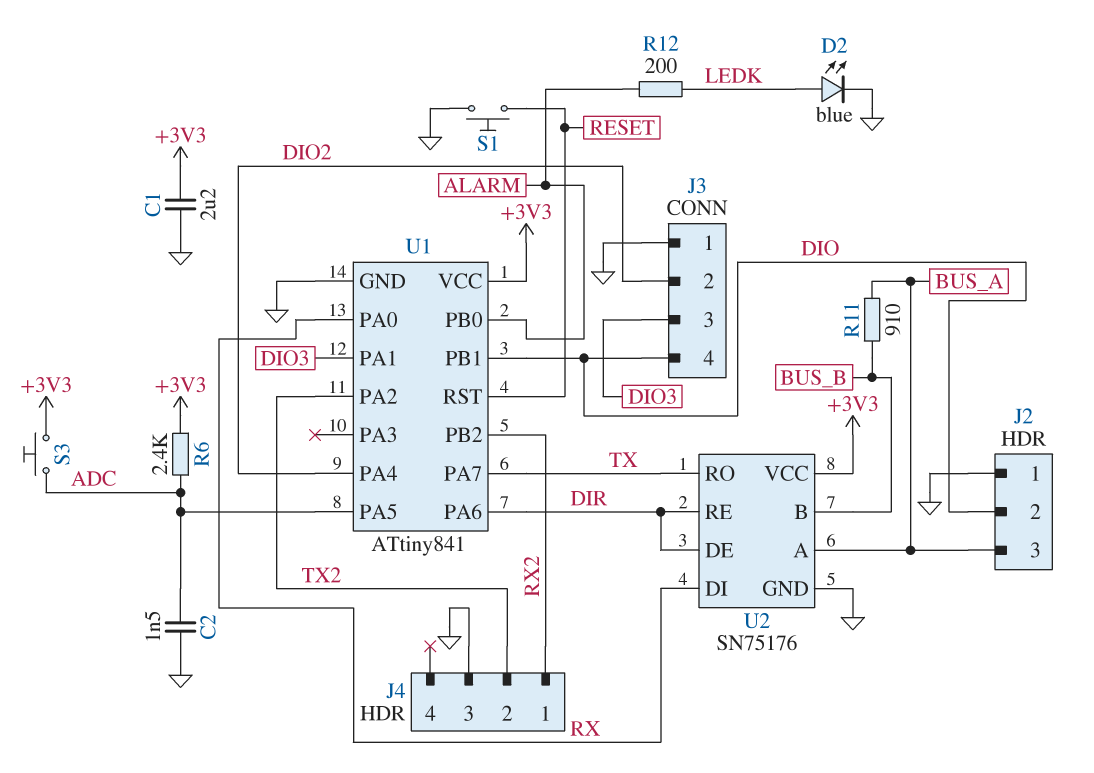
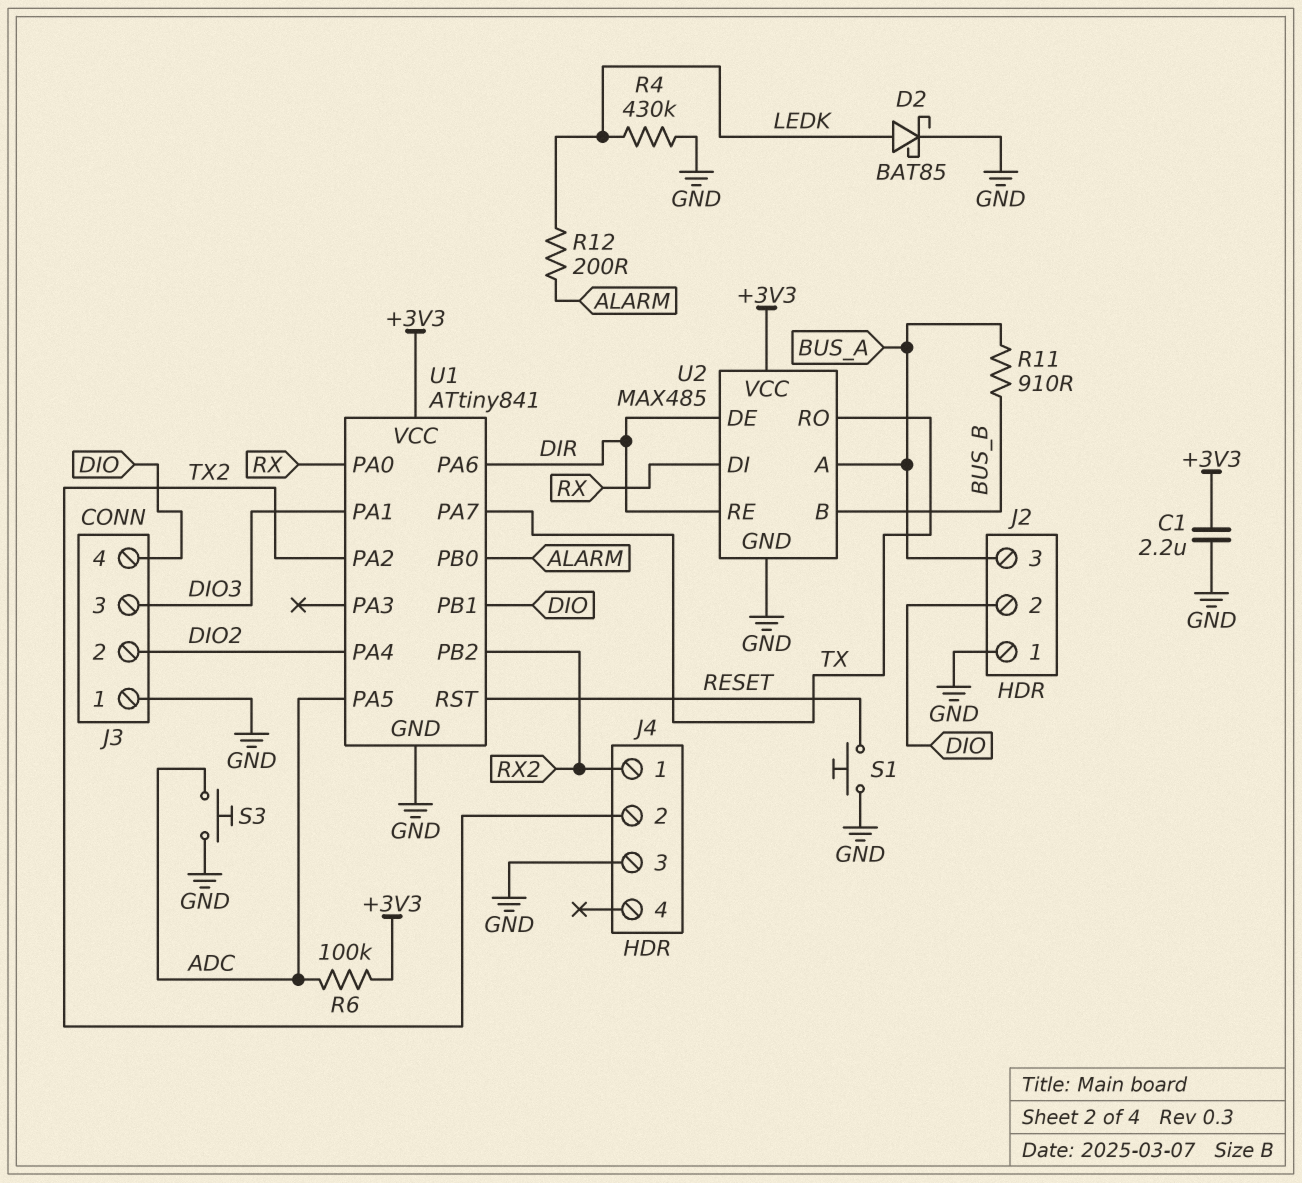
C2: 1.5nF (ADC, GND) -> none
D2: LED blue (A LEDK, K GND) -> schottky BAT85 (A LEDK, K GND)
R4: none -> 430k (GND, LEDK)
R6: 2.4k (+3V3, ADC) -> 100k (+3V3, ADC)
S3: button (+3V3, ADC) -> button (ADC, GND)
U2: SN75176 -> MAX485

